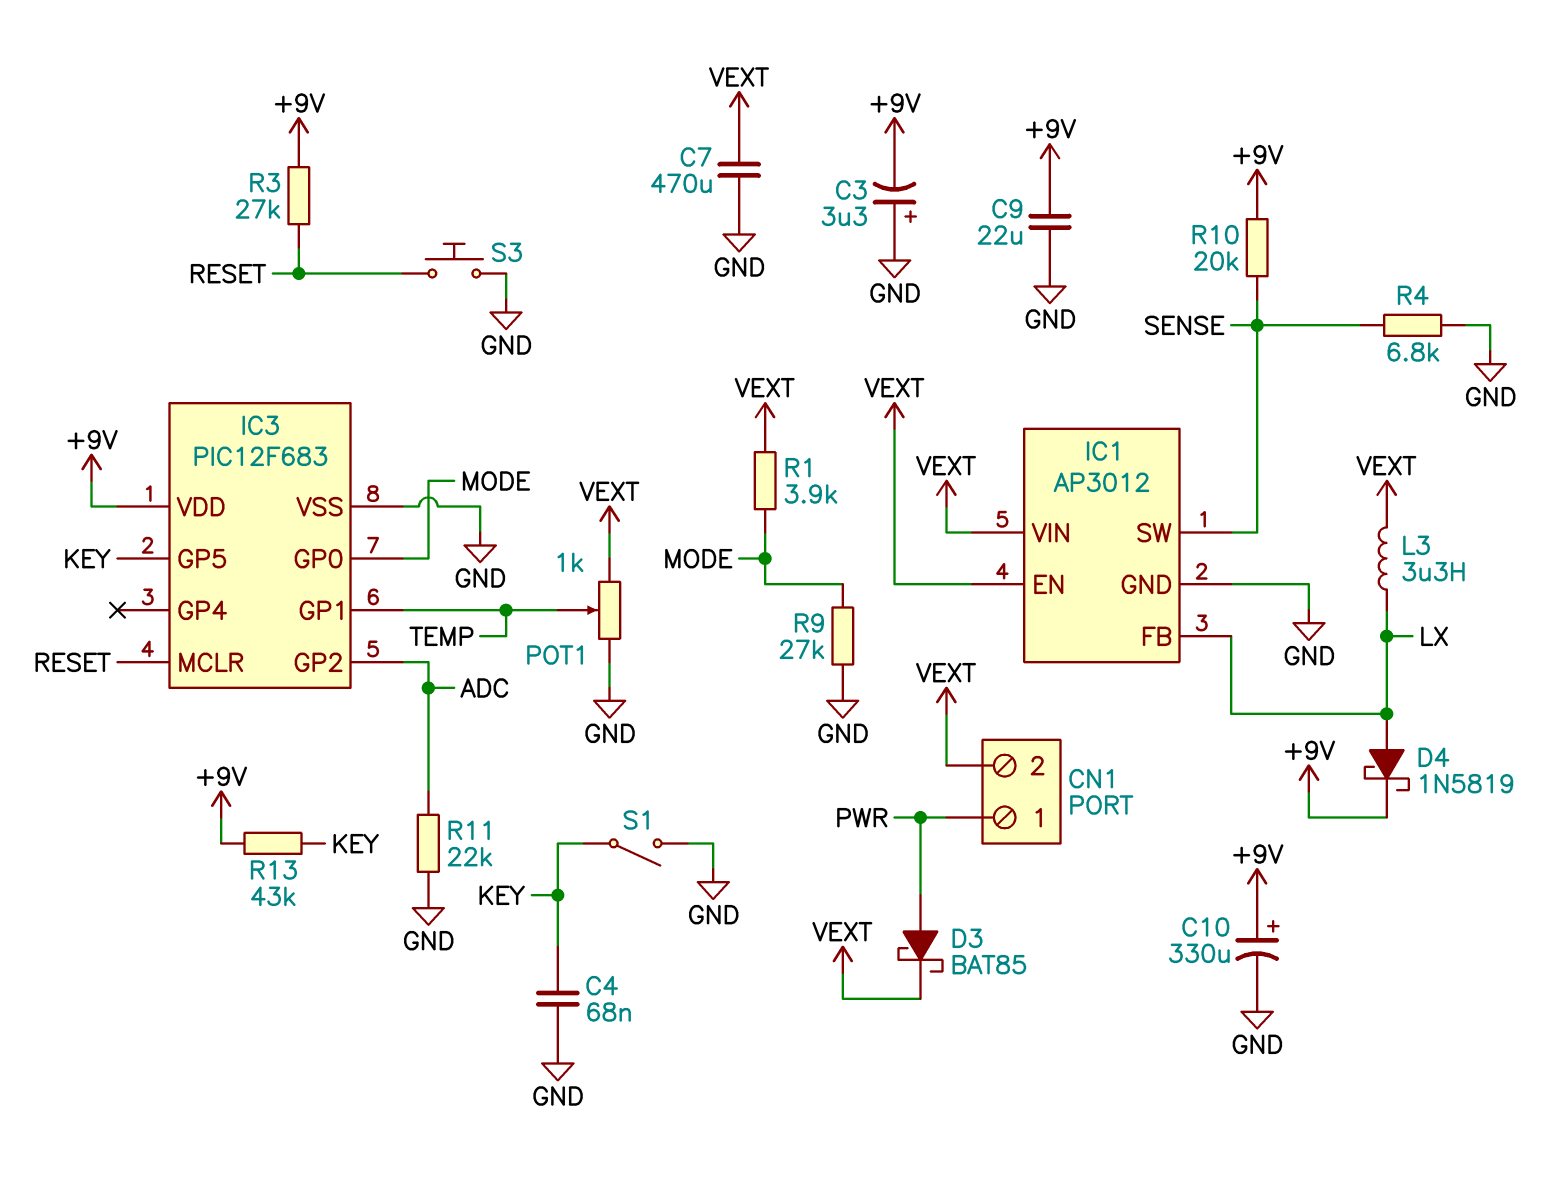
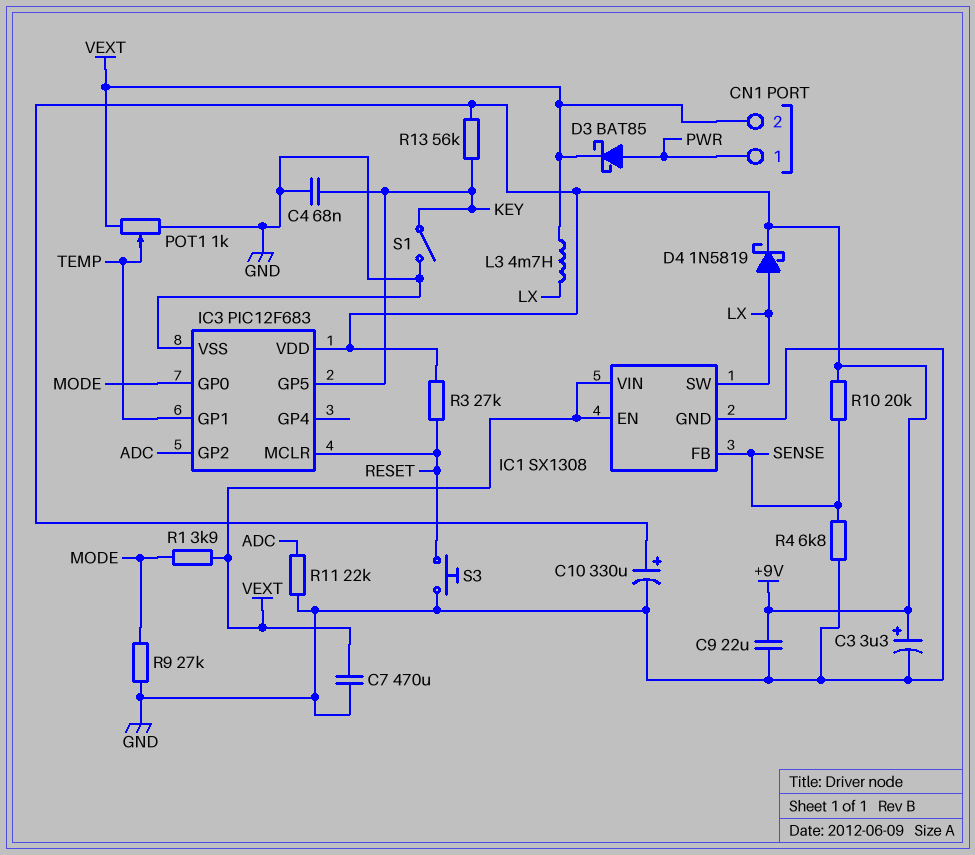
C3: 3.3uF (plus GND, minus +9V) -> 3.3uF (plus +9V, minus GND)
IC1: AP3012 -> SX1308
IC1 pin FB: LX -> SENSE
IC1 pin SW: SENSE -> LX
L3: 3.3uH (LX, VEXT) -> 4.7mH (LX, VEXT)
R13: 43k (+9V, KEY) -> 56k (+9V, KEY)

